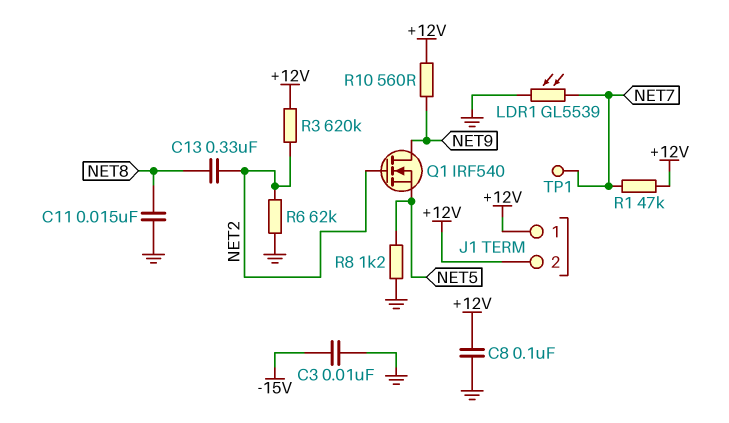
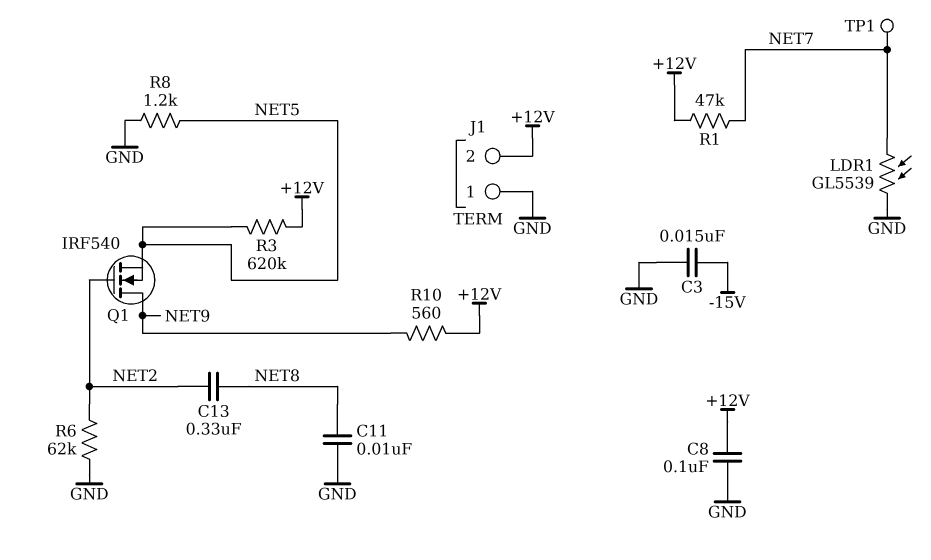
C3: 10nF (-15V, GND) -> 15nF (-15V, GND)
C11: 15nF (GND, NET8) -> 10nF (GND, NET8)
J1 pin 1: +12V -> GND
R3: 620k (+12V, NET2) -> 620k (+12V, NET5)

